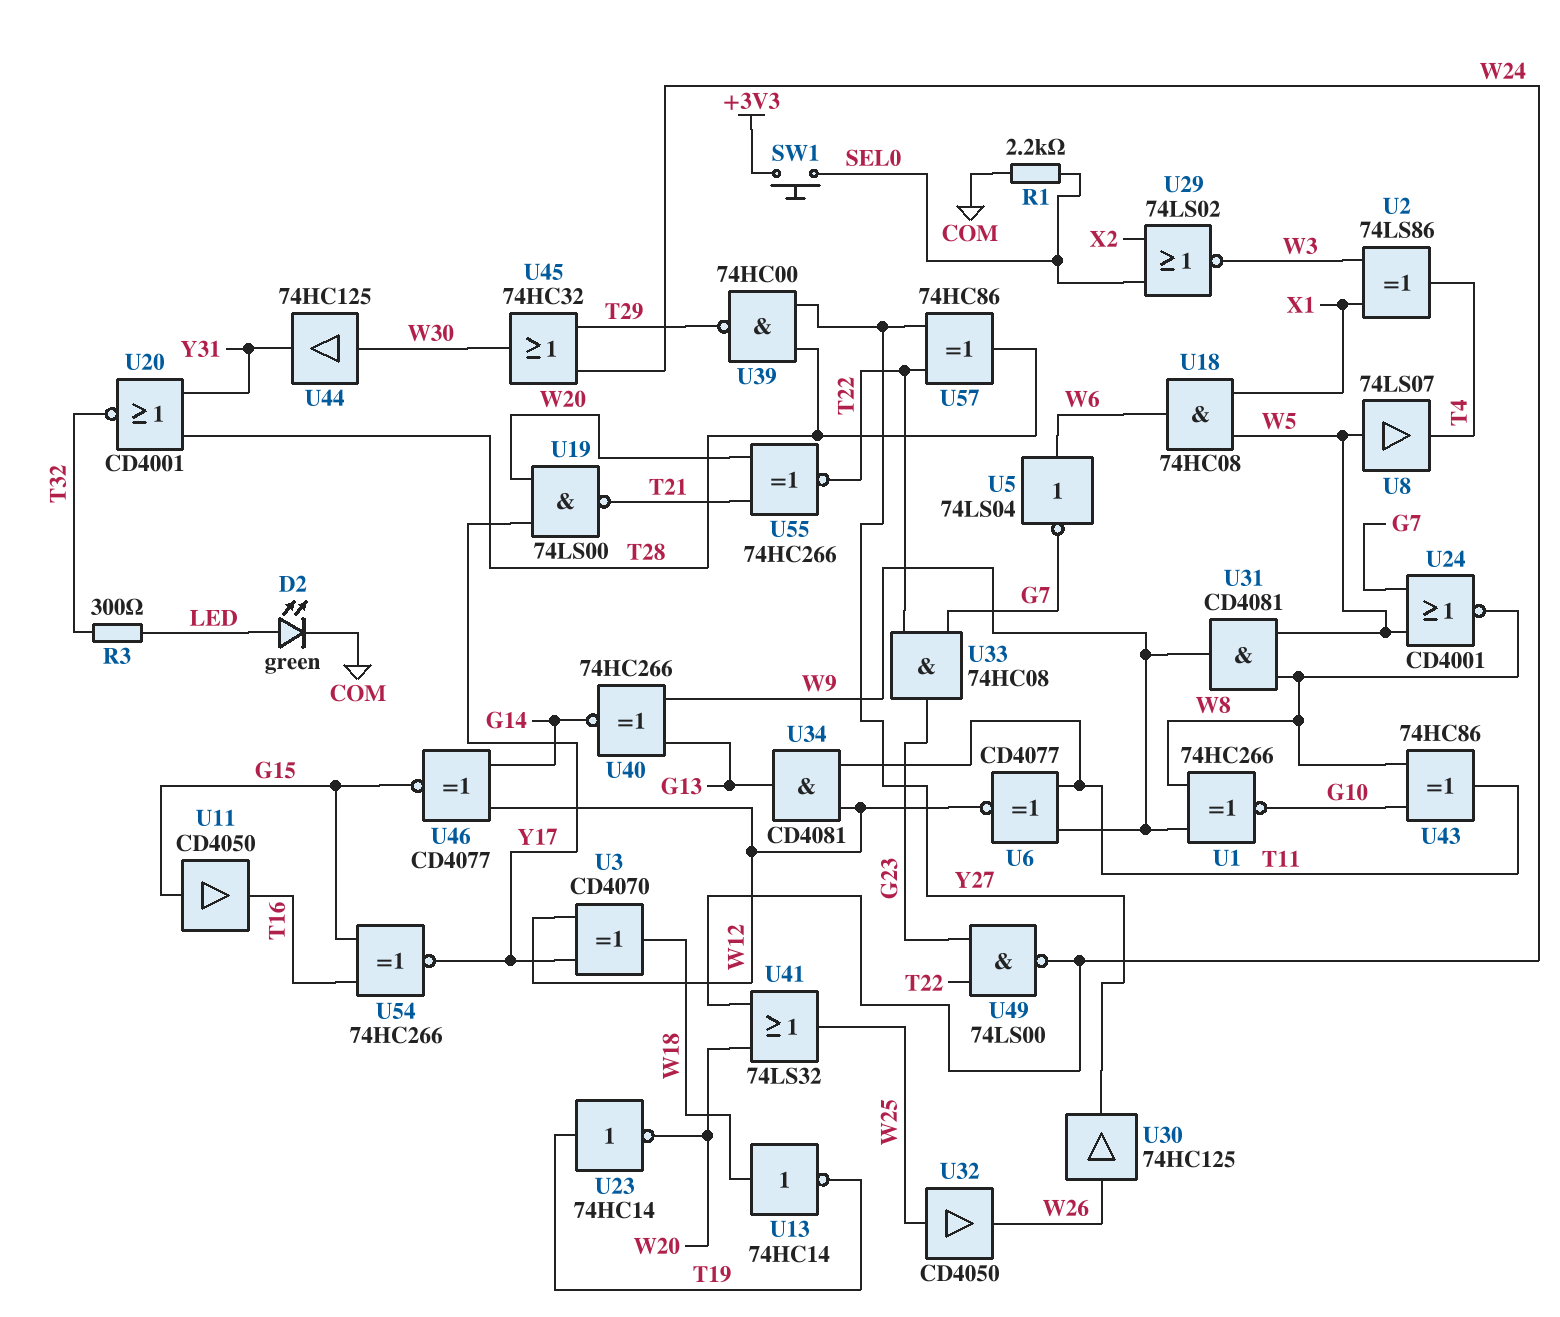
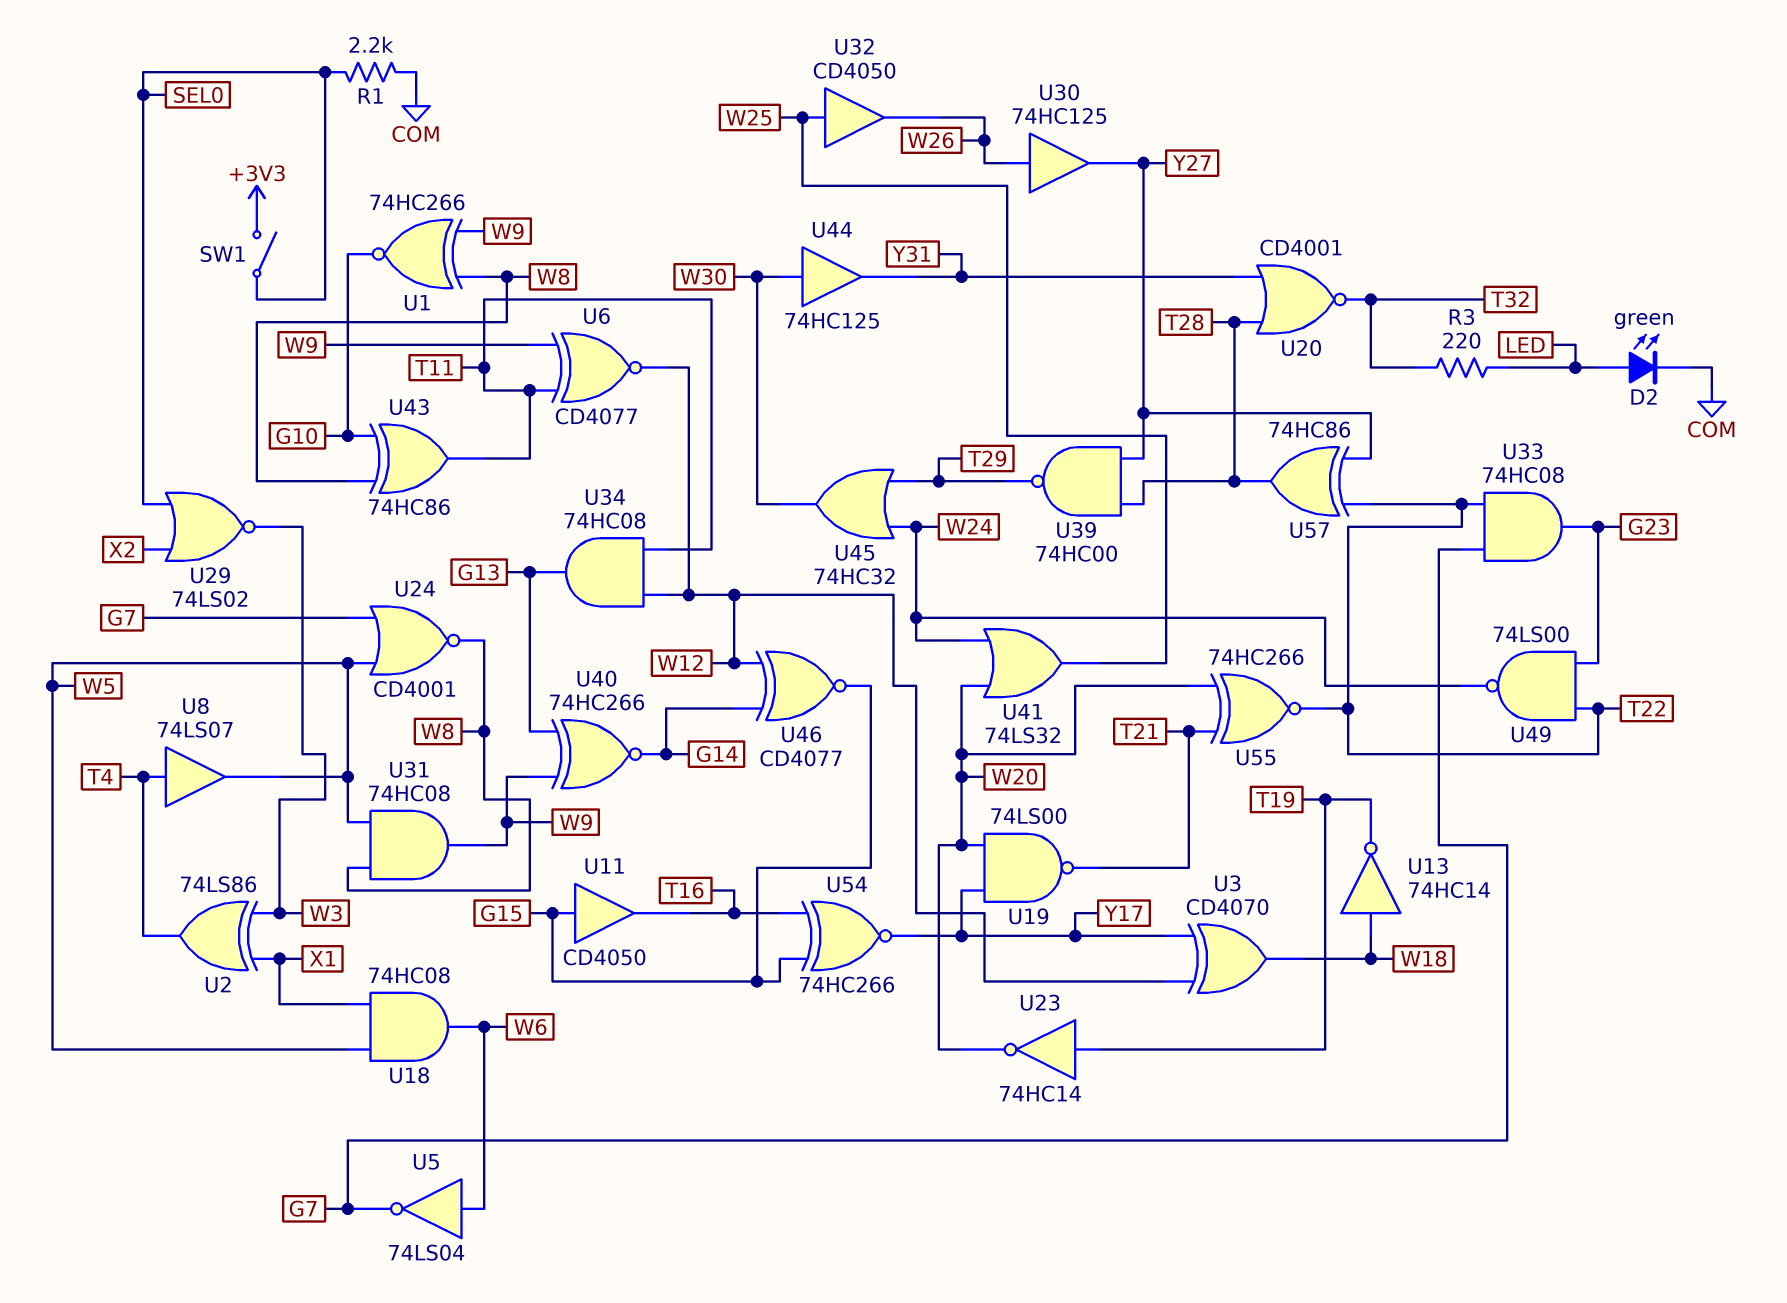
R3: 300 (LED, T32) -> 220 (LED, T32)
SW1: button (+3V3, SEL0) -> switch (+3V3, SEL0)
U8: buffer 74LS07 (in W5, out T4) -> buffer 74LS07 (in T4, out W5)
U31: AND CD4081 (in W5, in W8, out W9) -> AND 74HC08 (in W5, in W8, out W9)
U34: AND CD4081 (in T11, in W12, out G13) -> AND 74HC08 (in T11, in W12, out G13)

